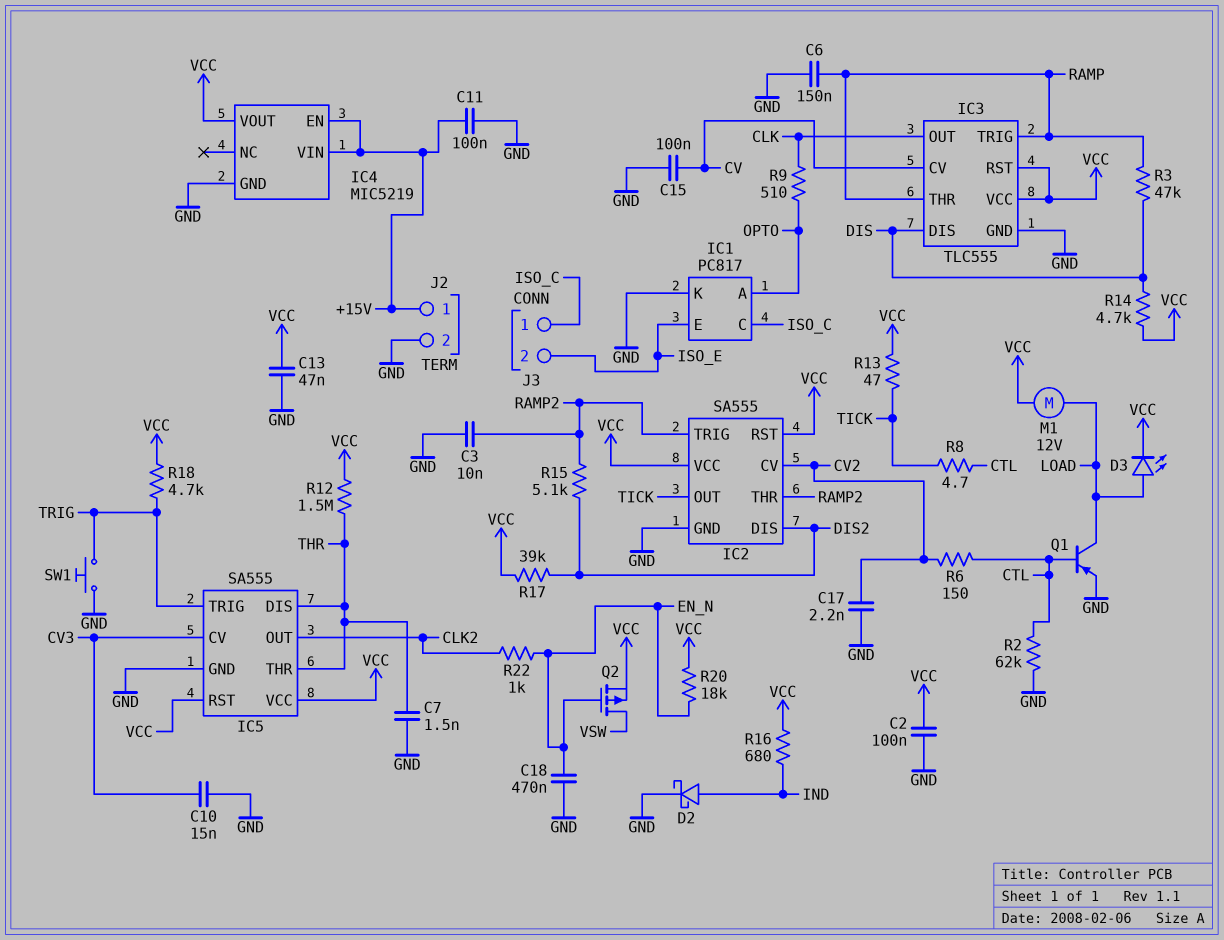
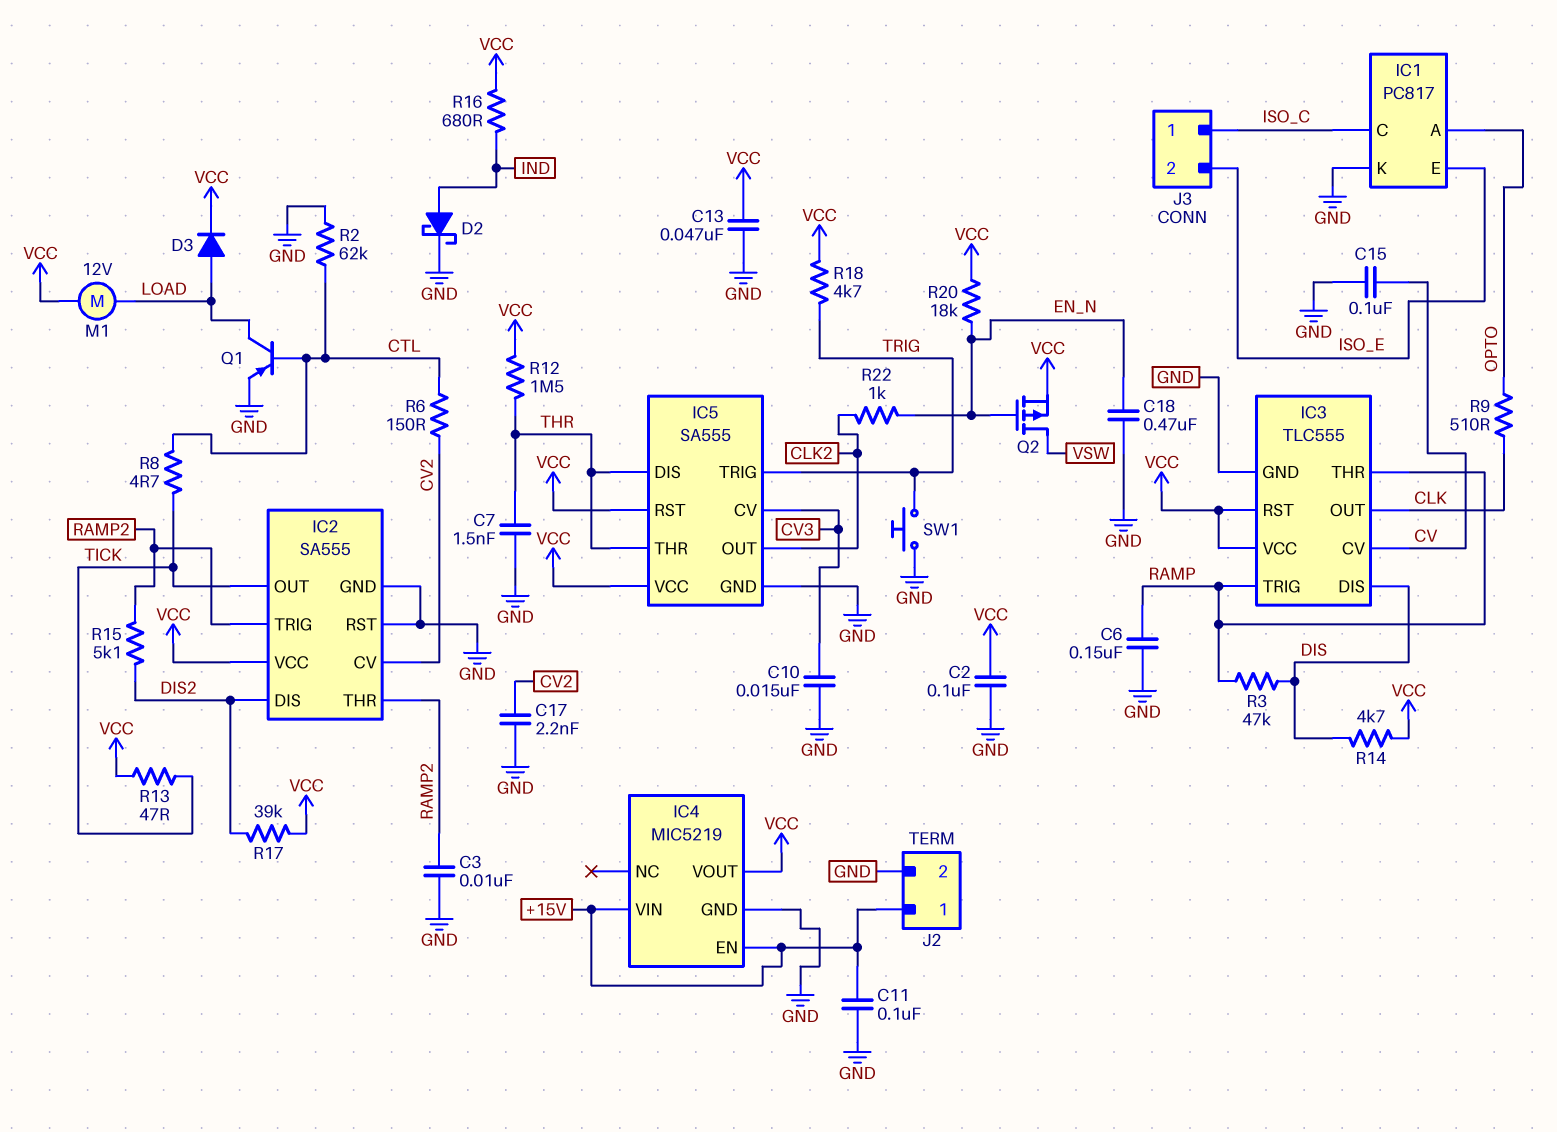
D3: LED (A LOAD, K VCC) -> diode (A LOAD, K VCC)
IC2 pin RST: VCC -> GND

